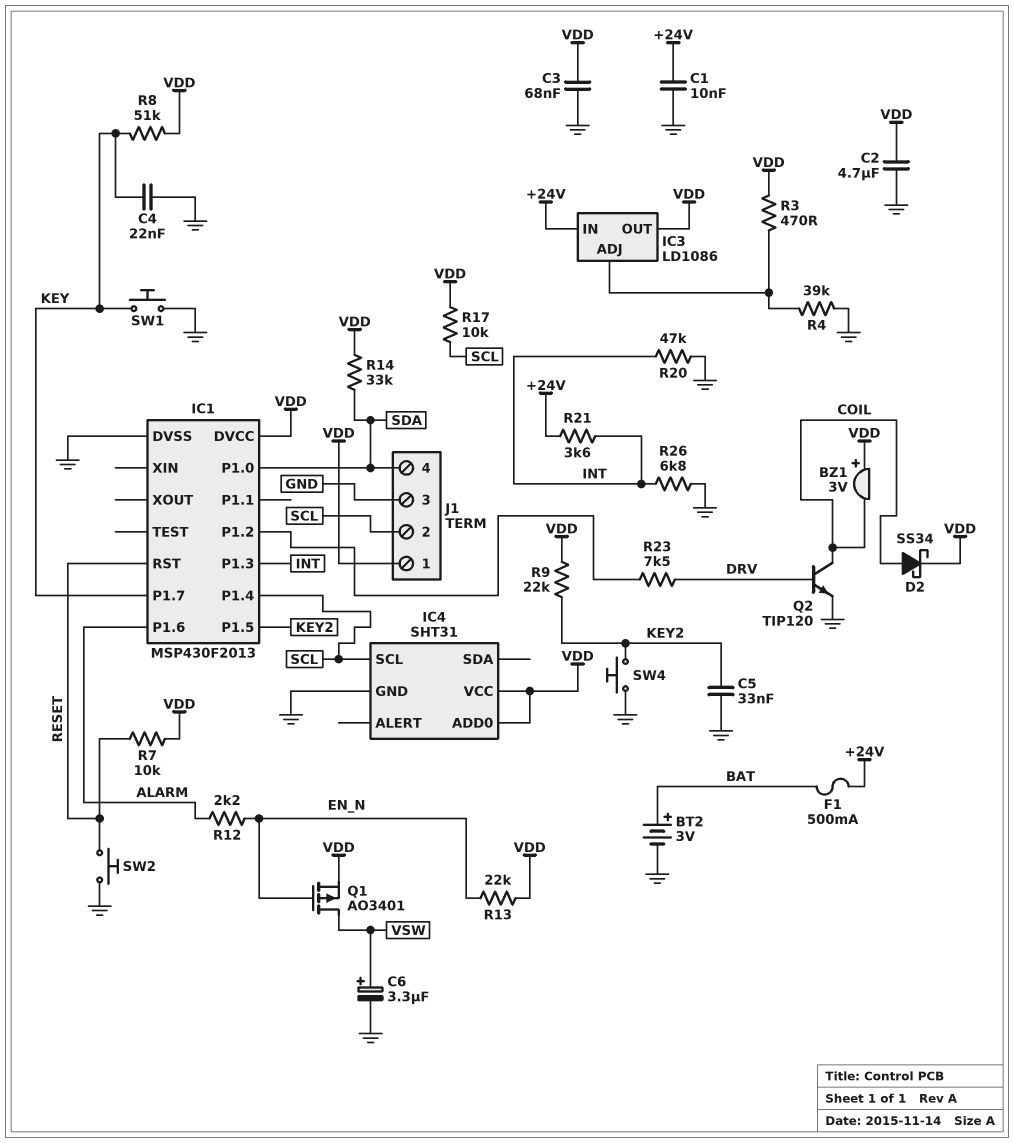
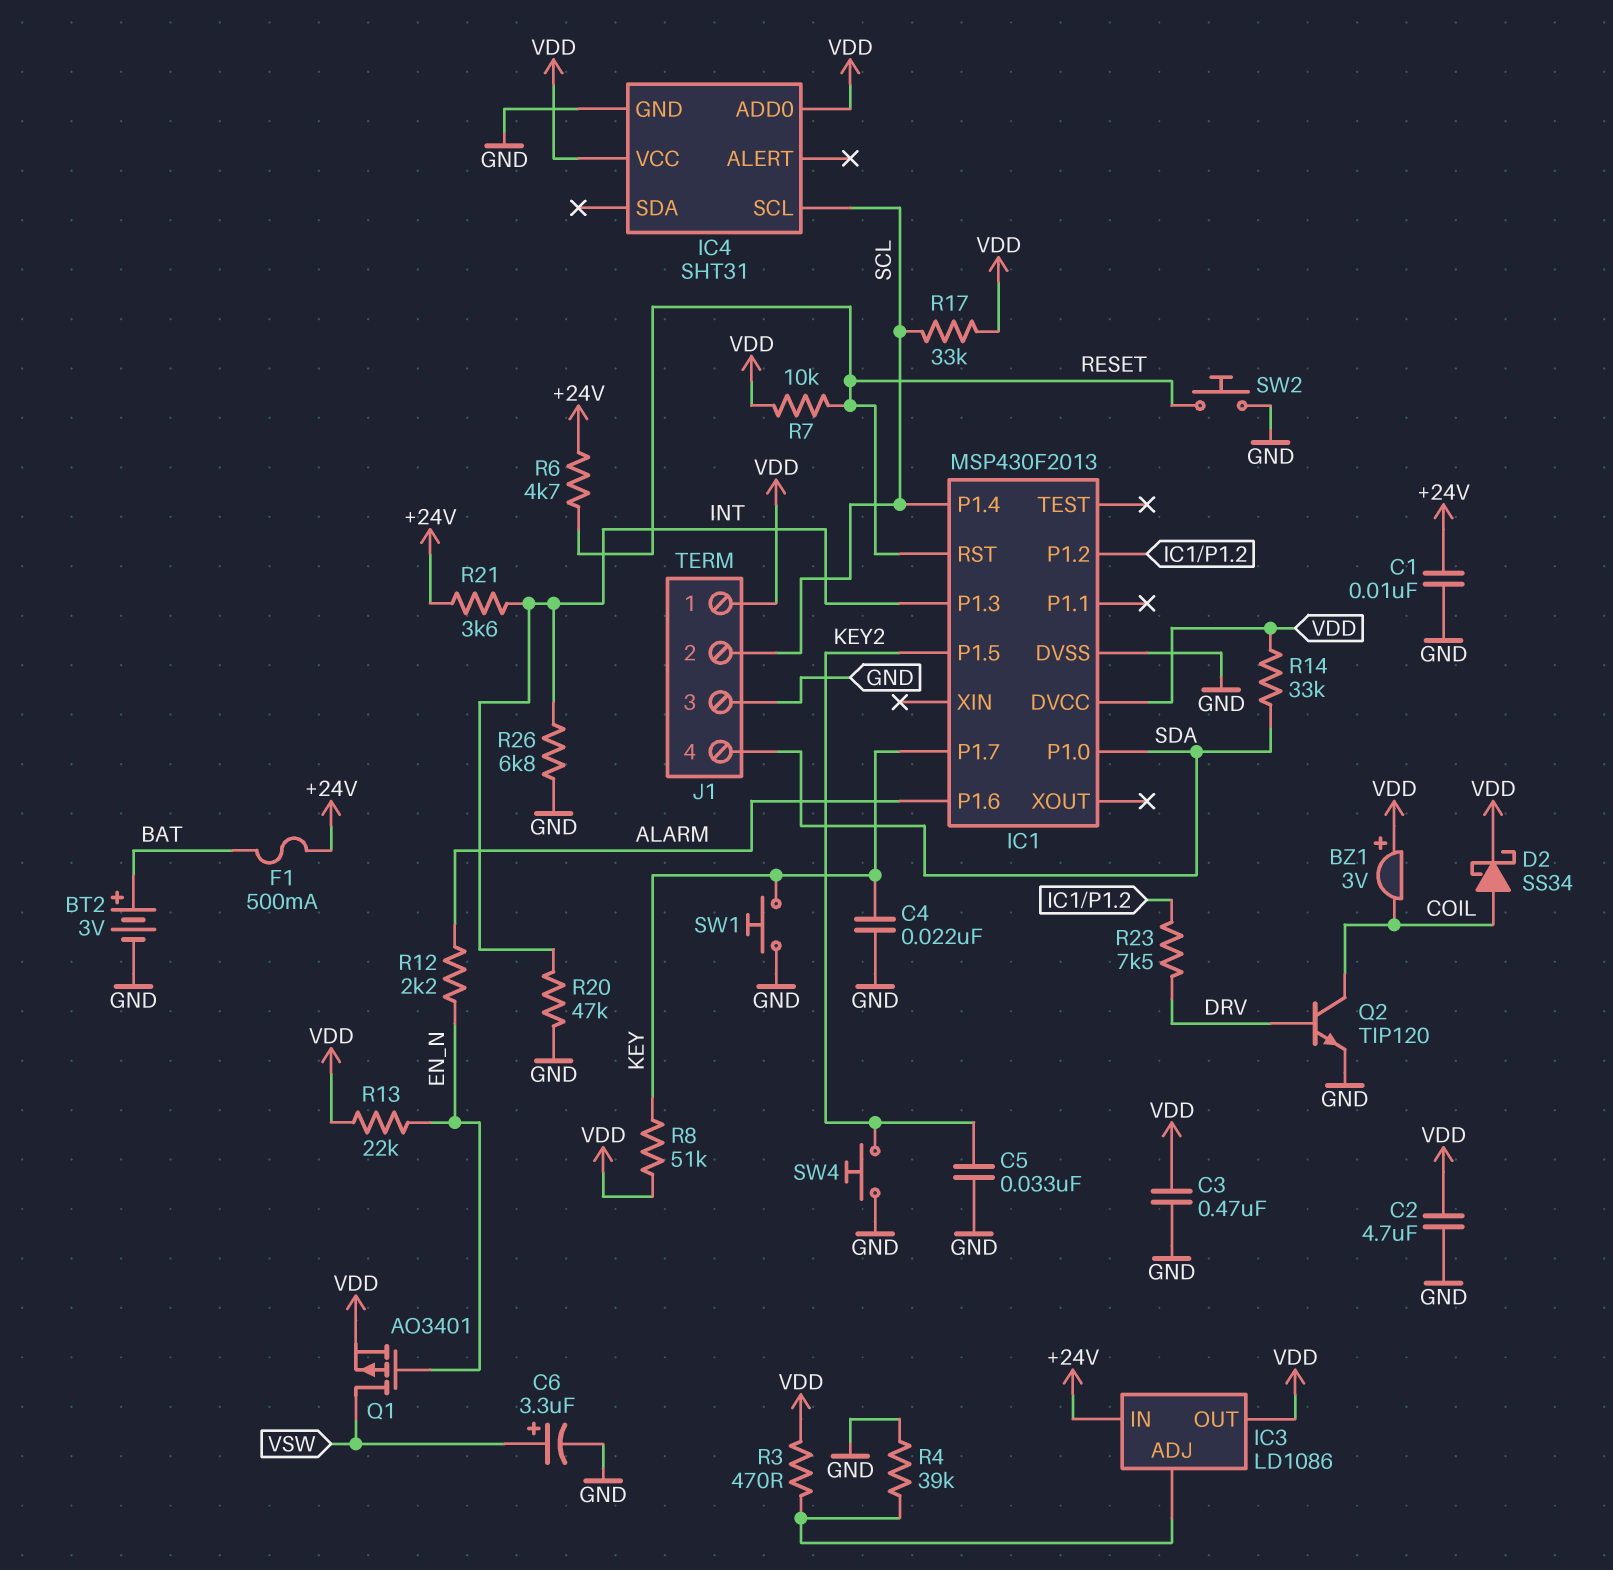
C3: 68nF (GND, VDD) -> 470nF (GND, VDD)
R6: none -> 4.7k (+24V, RESET)
R9: 22k (KEY2, VDD) -> none
R17: 10k (SCL, VDD) -> 33k (SCL, VDD)

